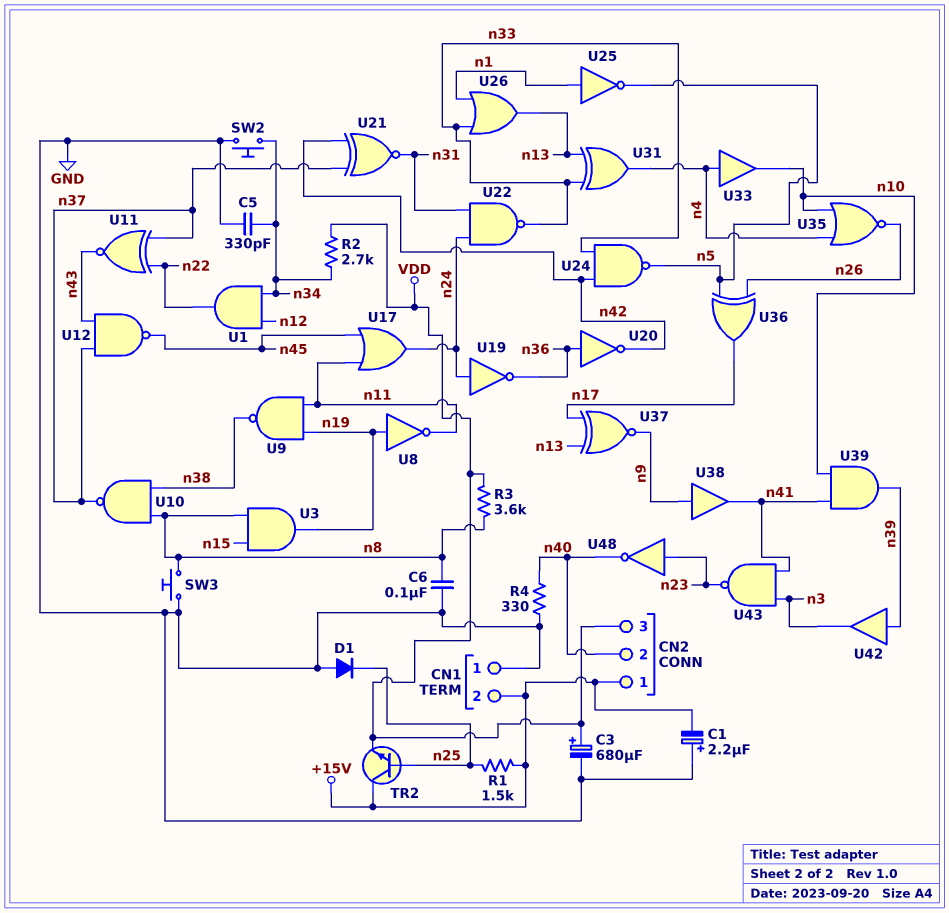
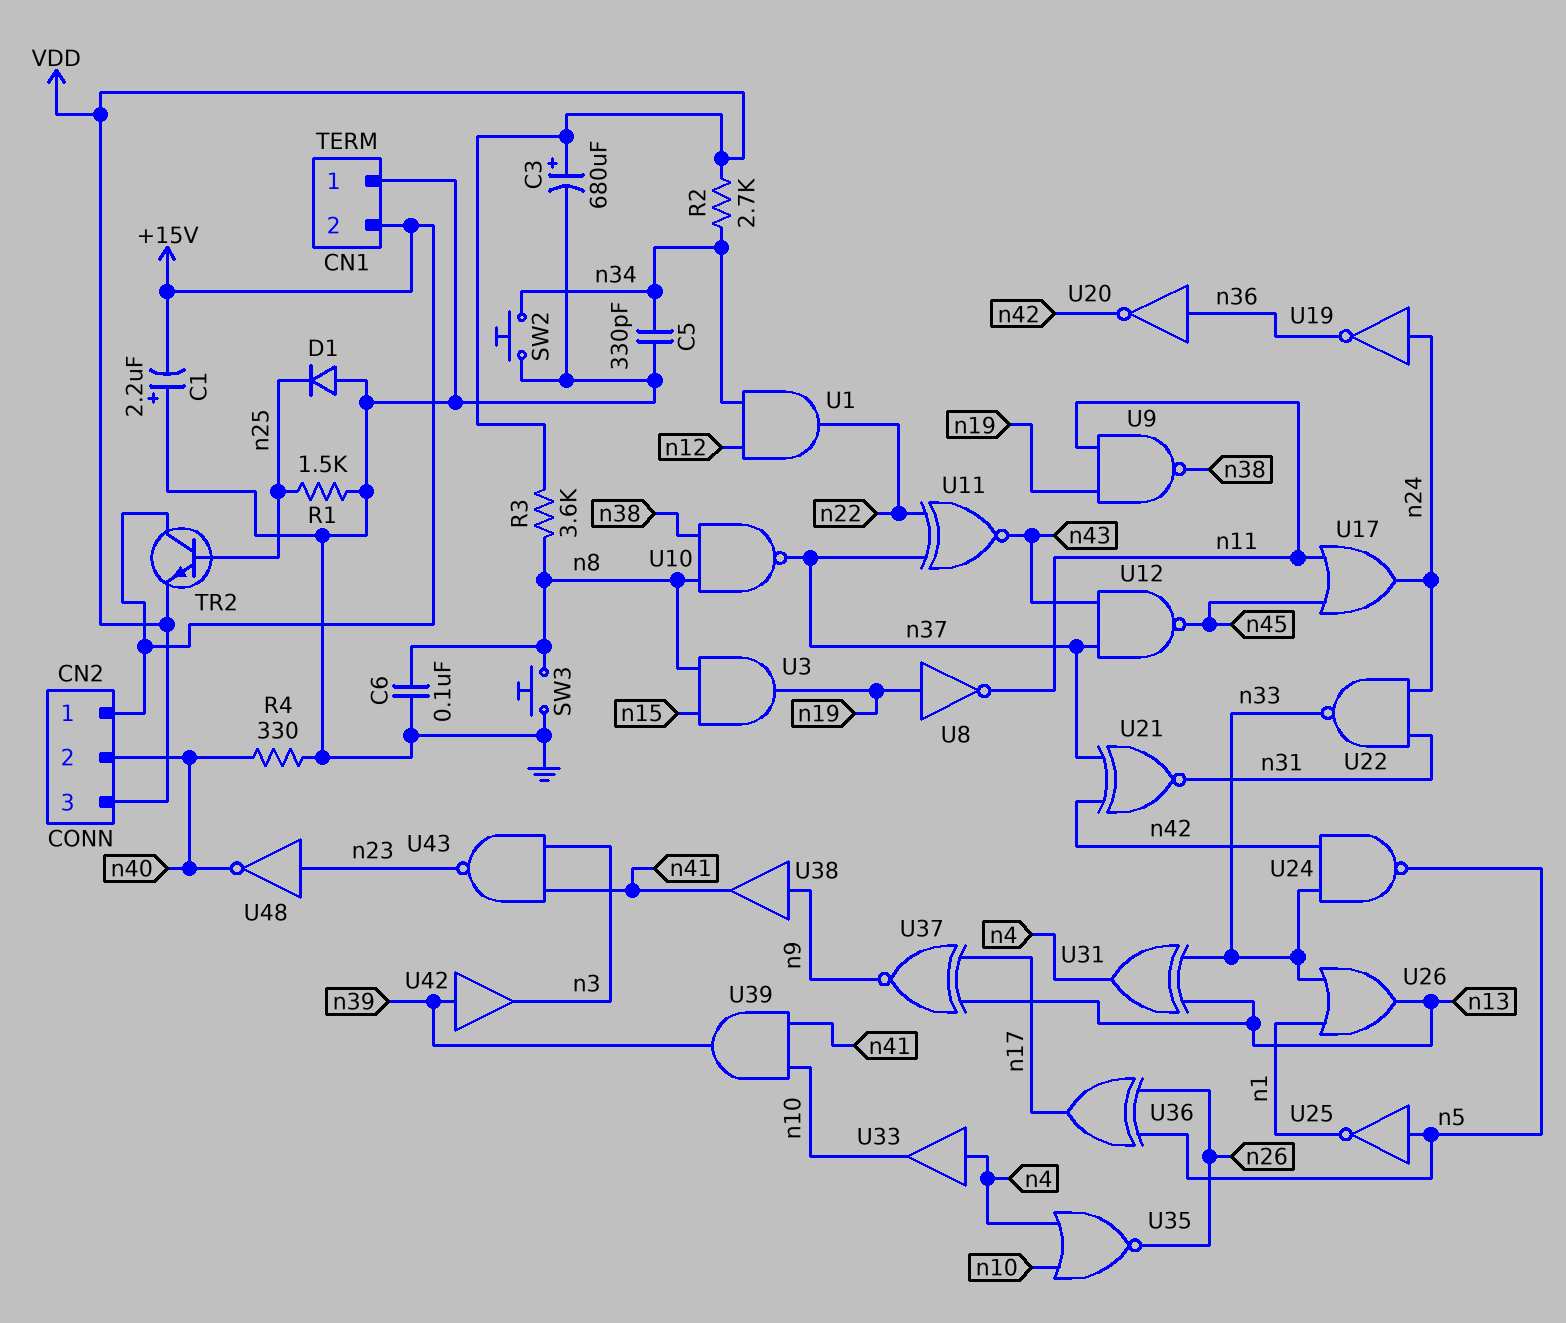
R1: 1.5k (+15V, n25) -> 1.5k (GND, n25)
U25: NOT (in n1, out n5) -> NOT (in n5, out n1)

